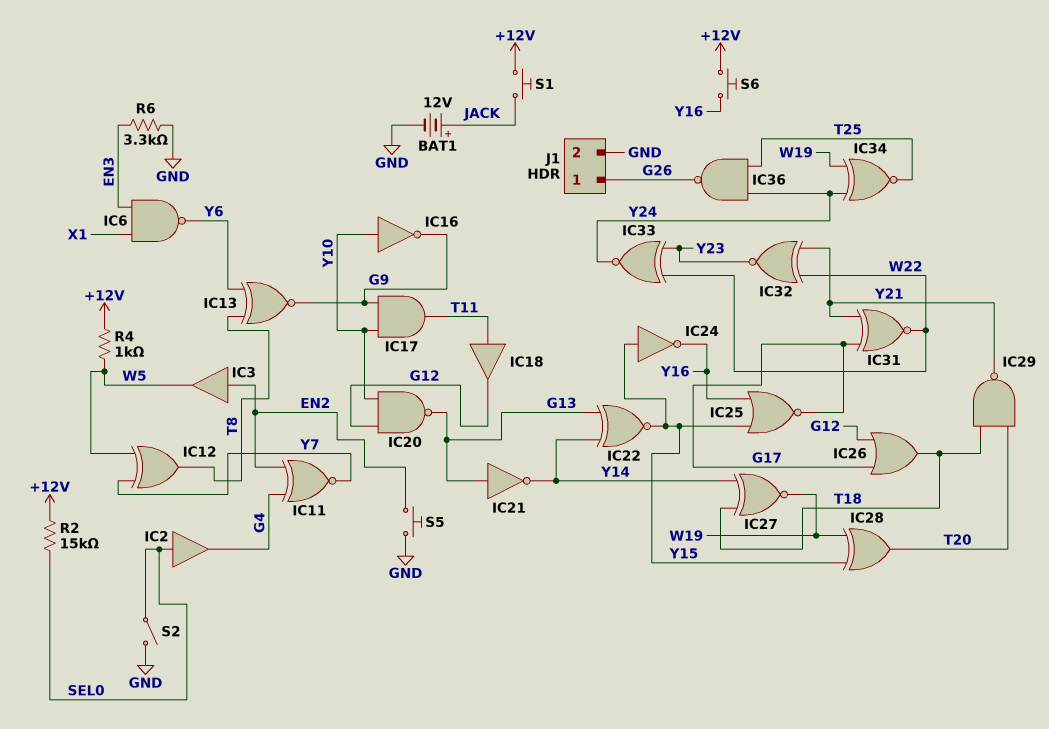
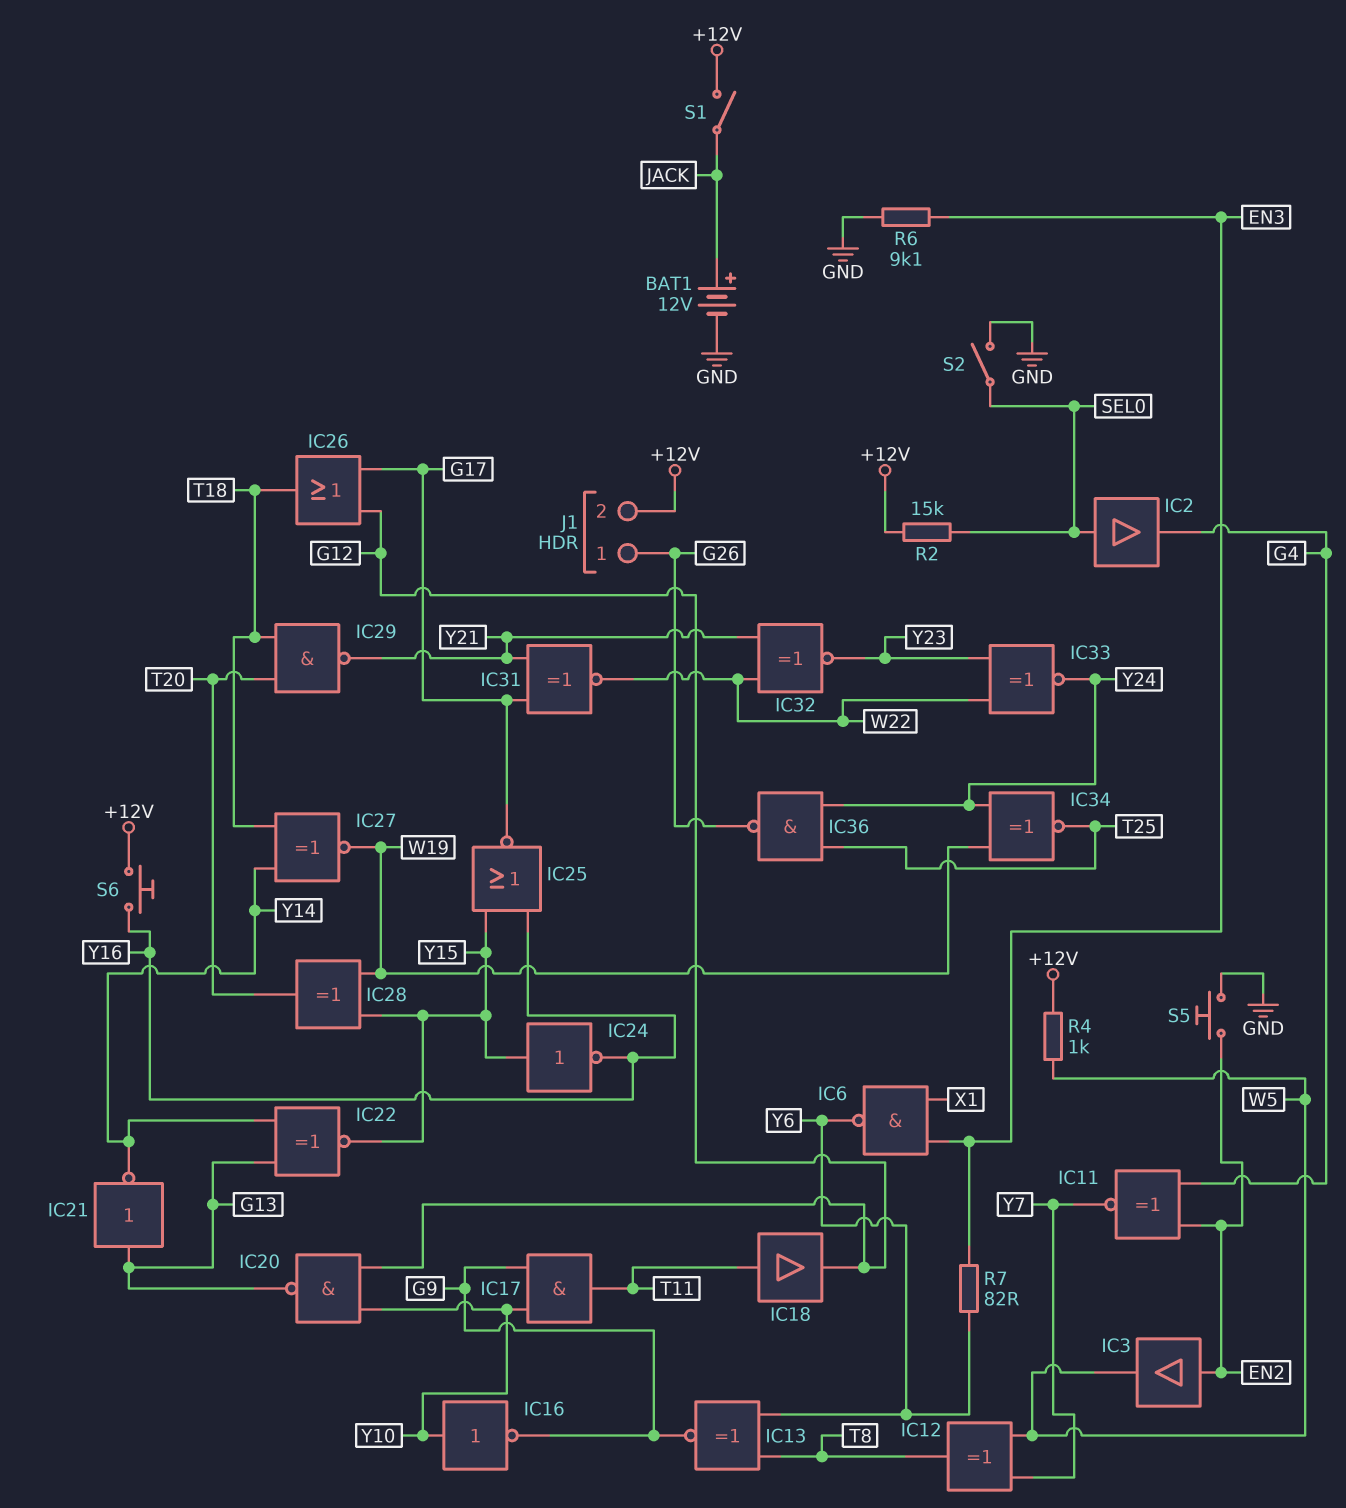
J1 pin 2: GND -> +12V
R6: 3.3k (EN3, GND) -> 9.1k (EN3, GND)
R7: none -> 82 (EN3, Y6)
S1: button (+12V, JACK) -> switch (+12V, JACK)

